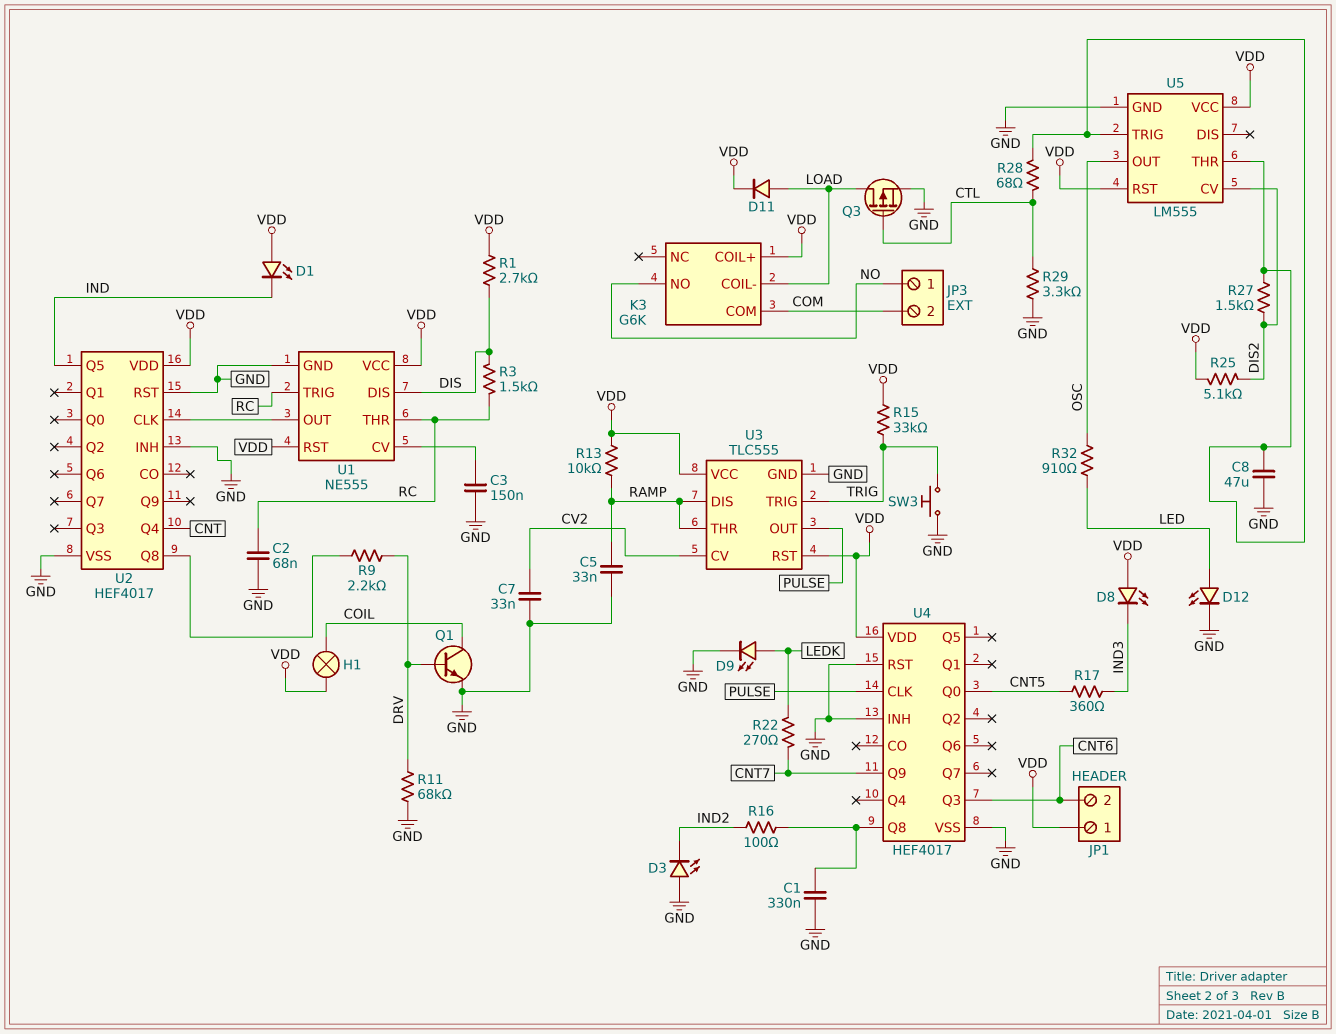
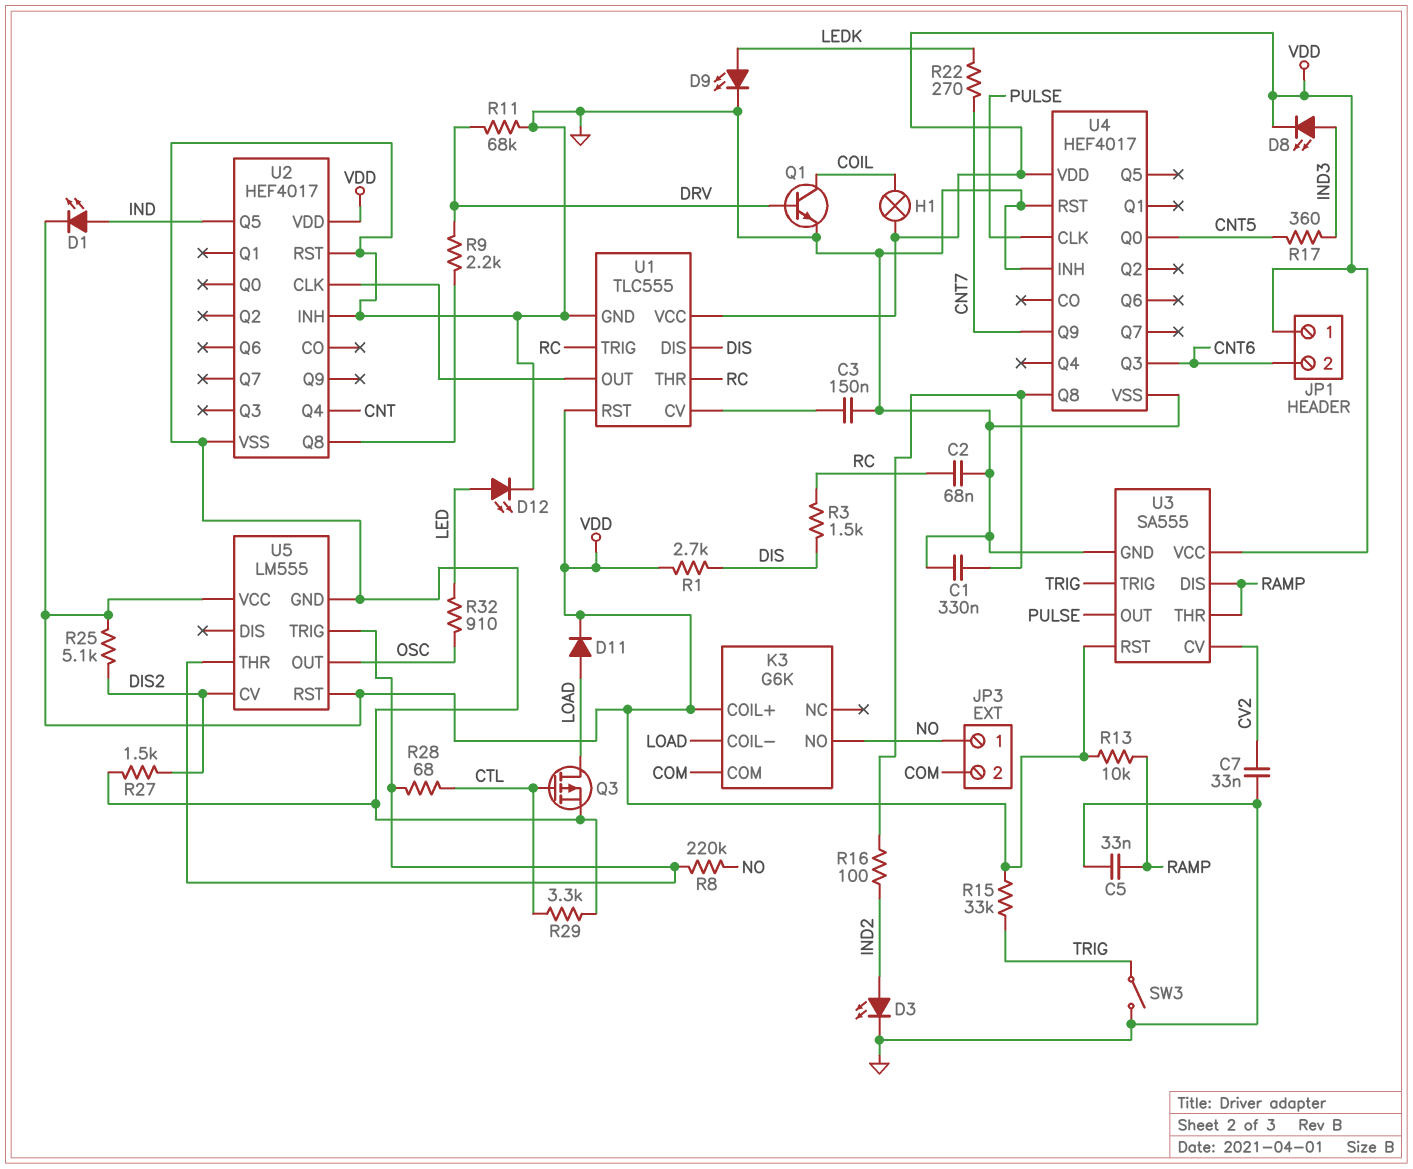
C8: 47uF (GND, U5/THR) -> none
D1: LED (A VDD, K IND) -> LED (A IND, K VDD)
D3: LED (A GND, K IND2) -> LED (A IND2, K GND)
D8: LED (A VDD, K IND3) -> LED (A IND3, K VDD)
R8: none -> 220k (NO, U5/THR)
R27: 1.5k (DIS2, U5/THR) -> 1.5k (DIS2, GND)
SW3: button (GND, TRIG) -> switch (GND, TRIG)
U1: NE555 -> TLC555
U3: TLC555 -> SA555

